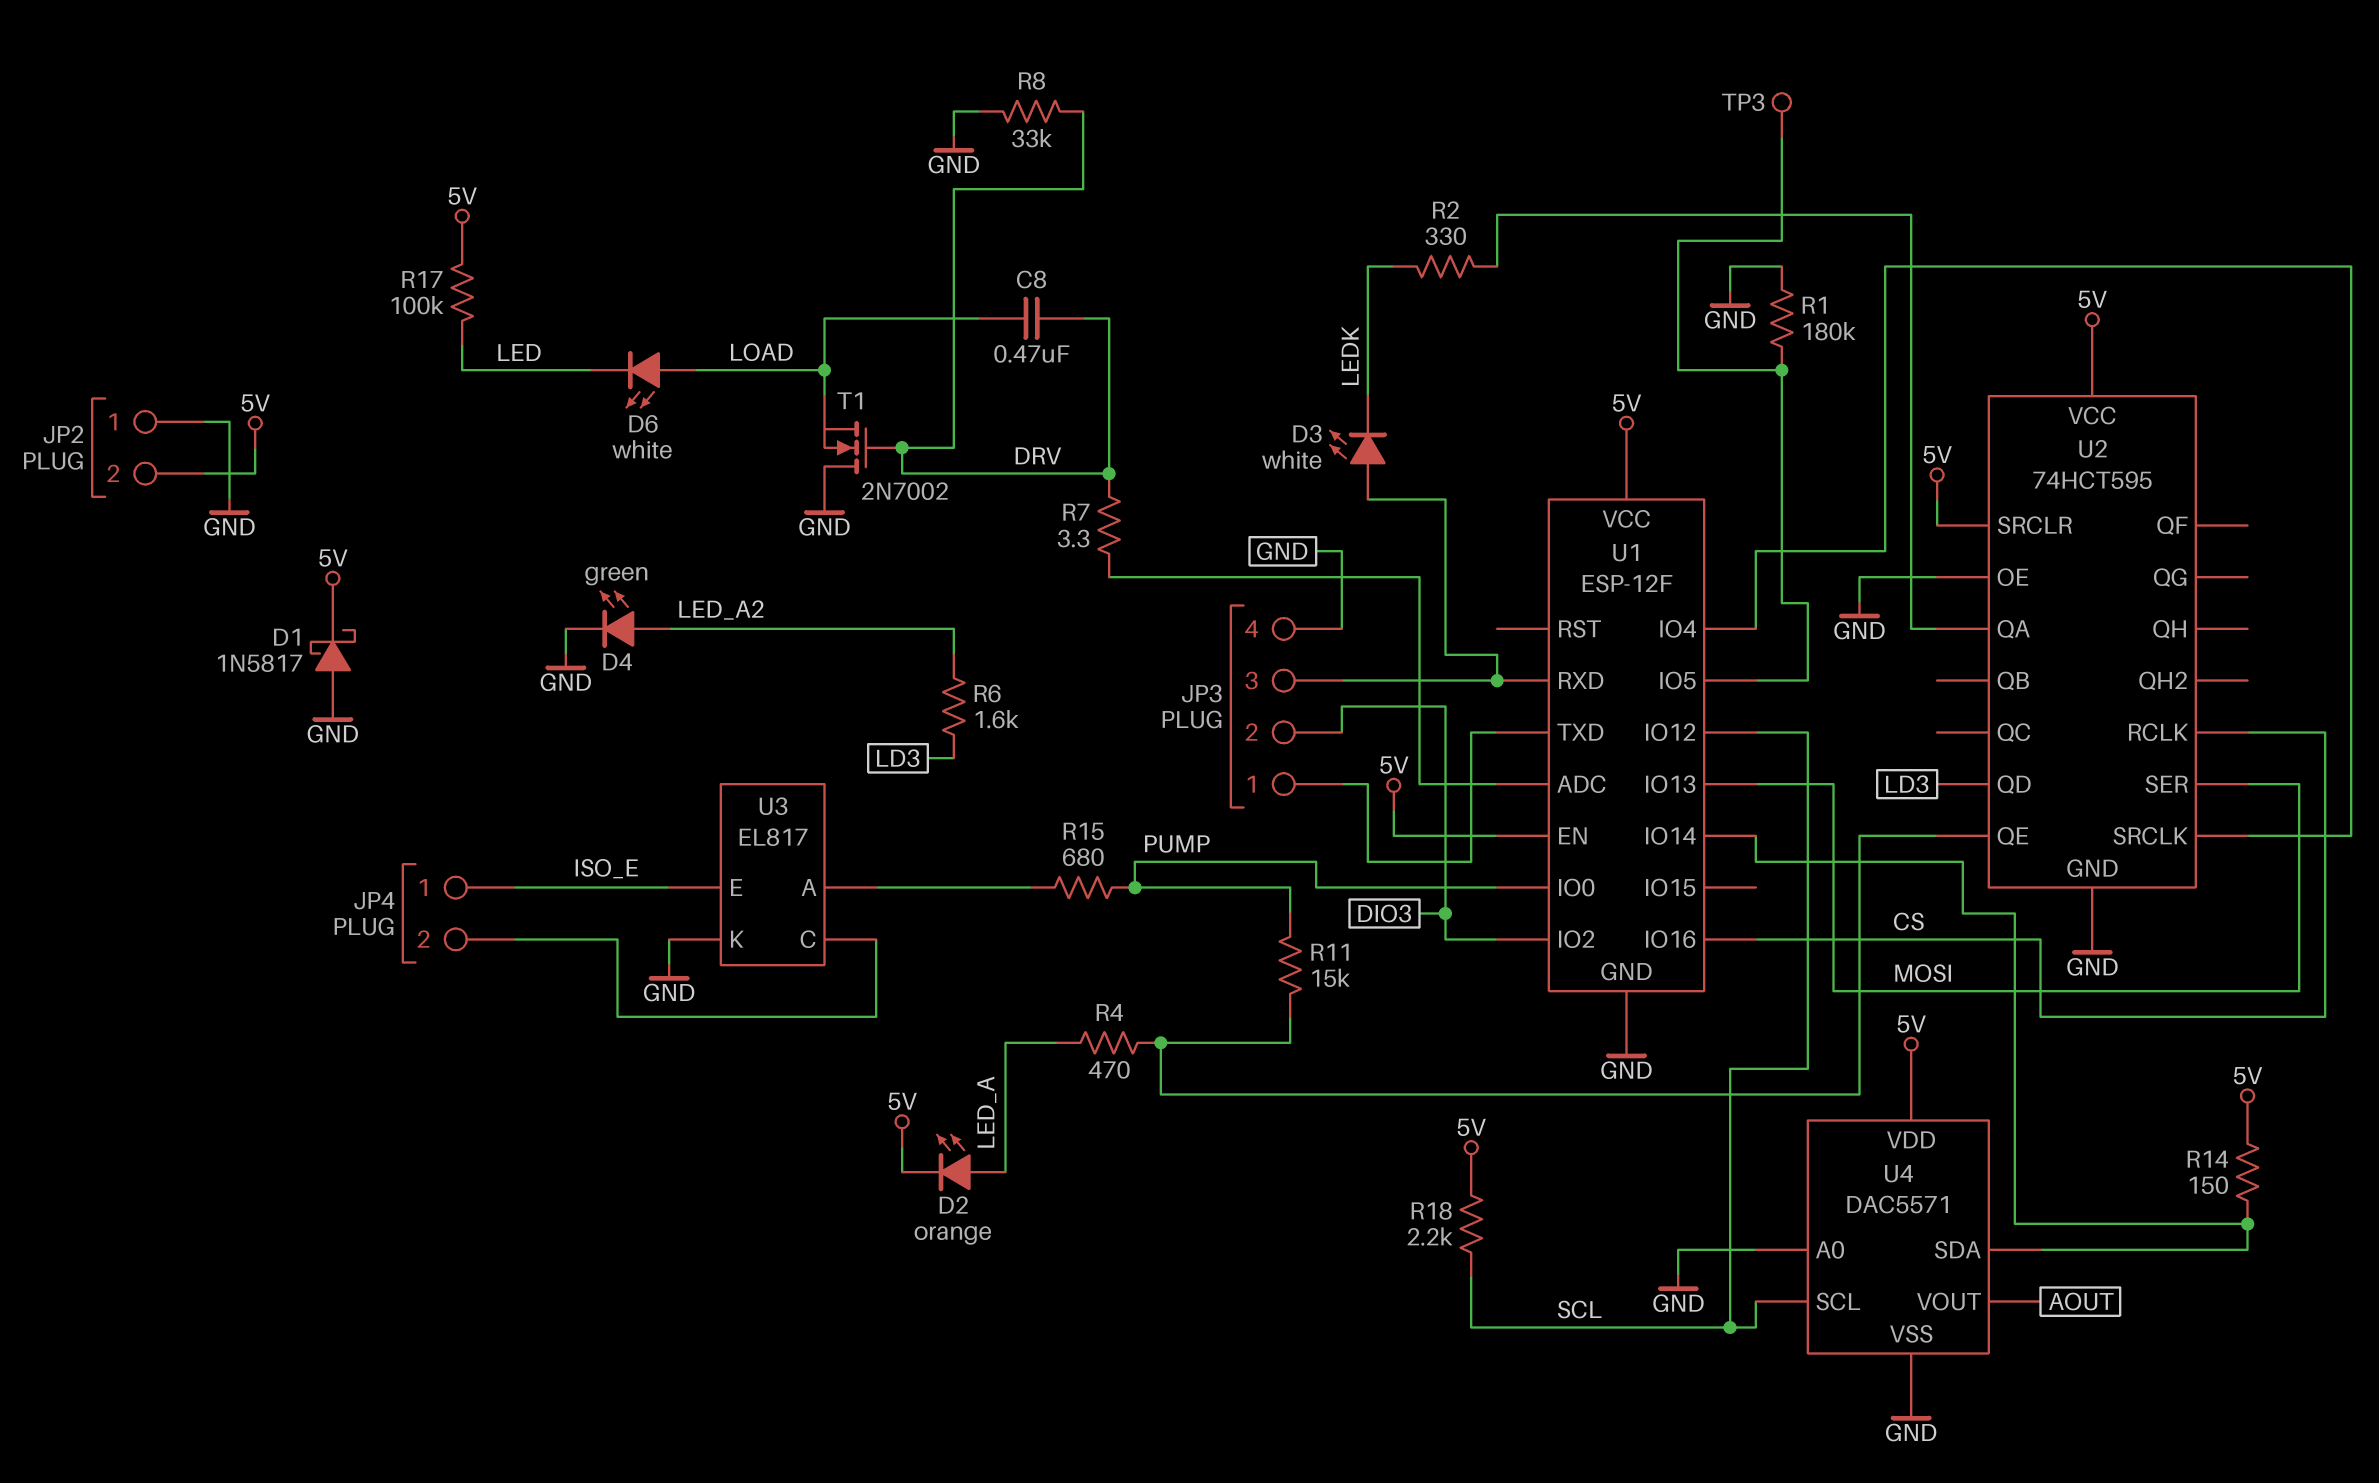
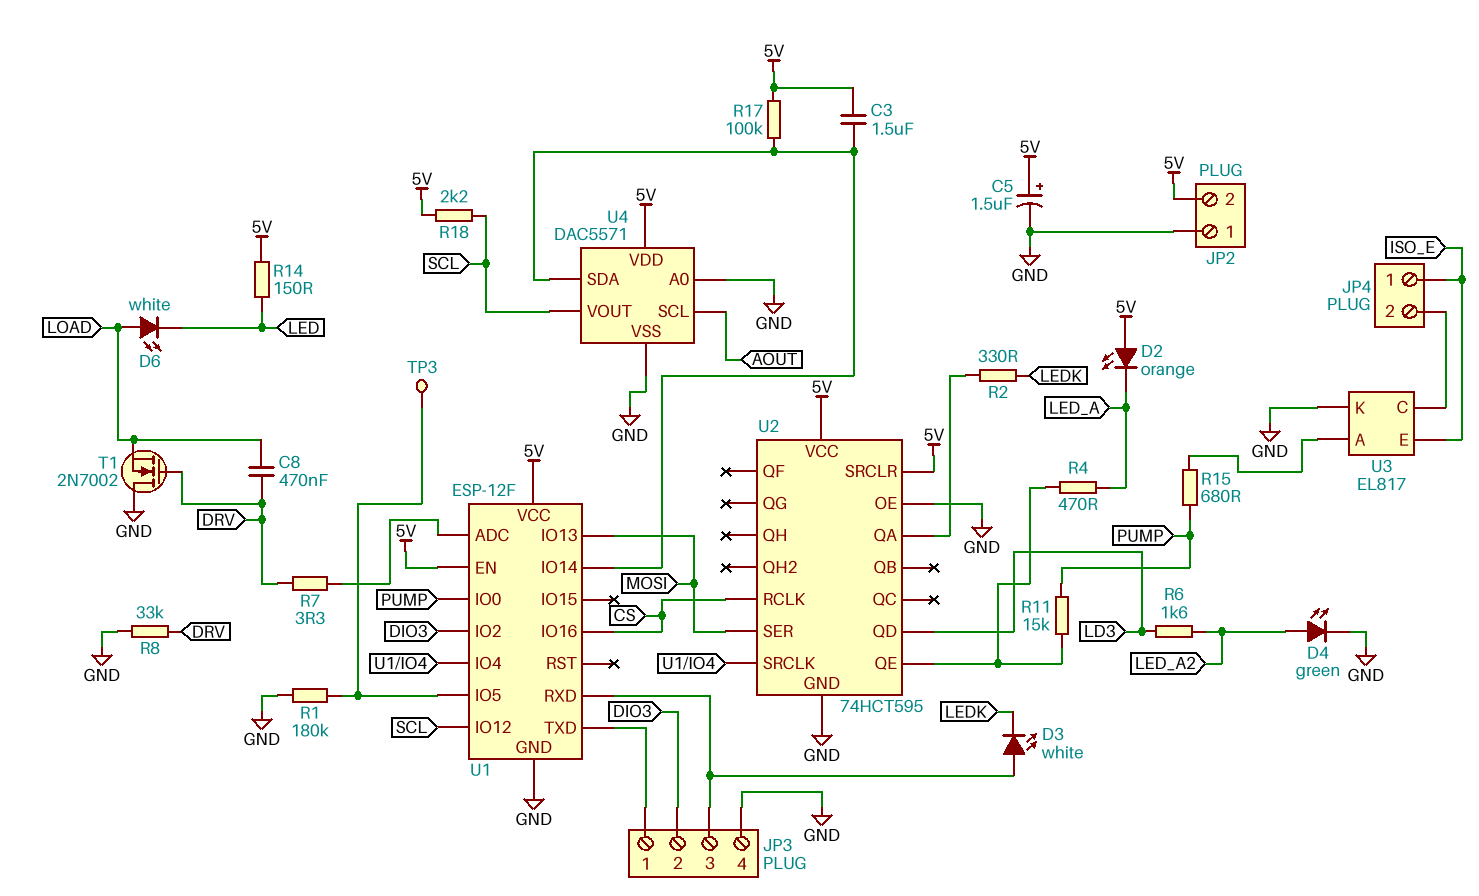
C3: none -> 1.5uF (5V, U1/IO14)
C5: none -> 1.5uF (plus 5V, minus GND)
D1: schottky 1N5817 (A GND, K 5V) -> none
D2: LED orange (A LED_A, K 5V) -> LED orange (A 5V, K LED_A)
R14: 150 (5V, U1/IO14) -> 150 (5V, LED)
R17: 100k (5V, LED) -> 100k (5V, U1/IO14)
U4 pin SCL: SCL -> AOUT
U4 pin VOUT: AOUT -> SCL

